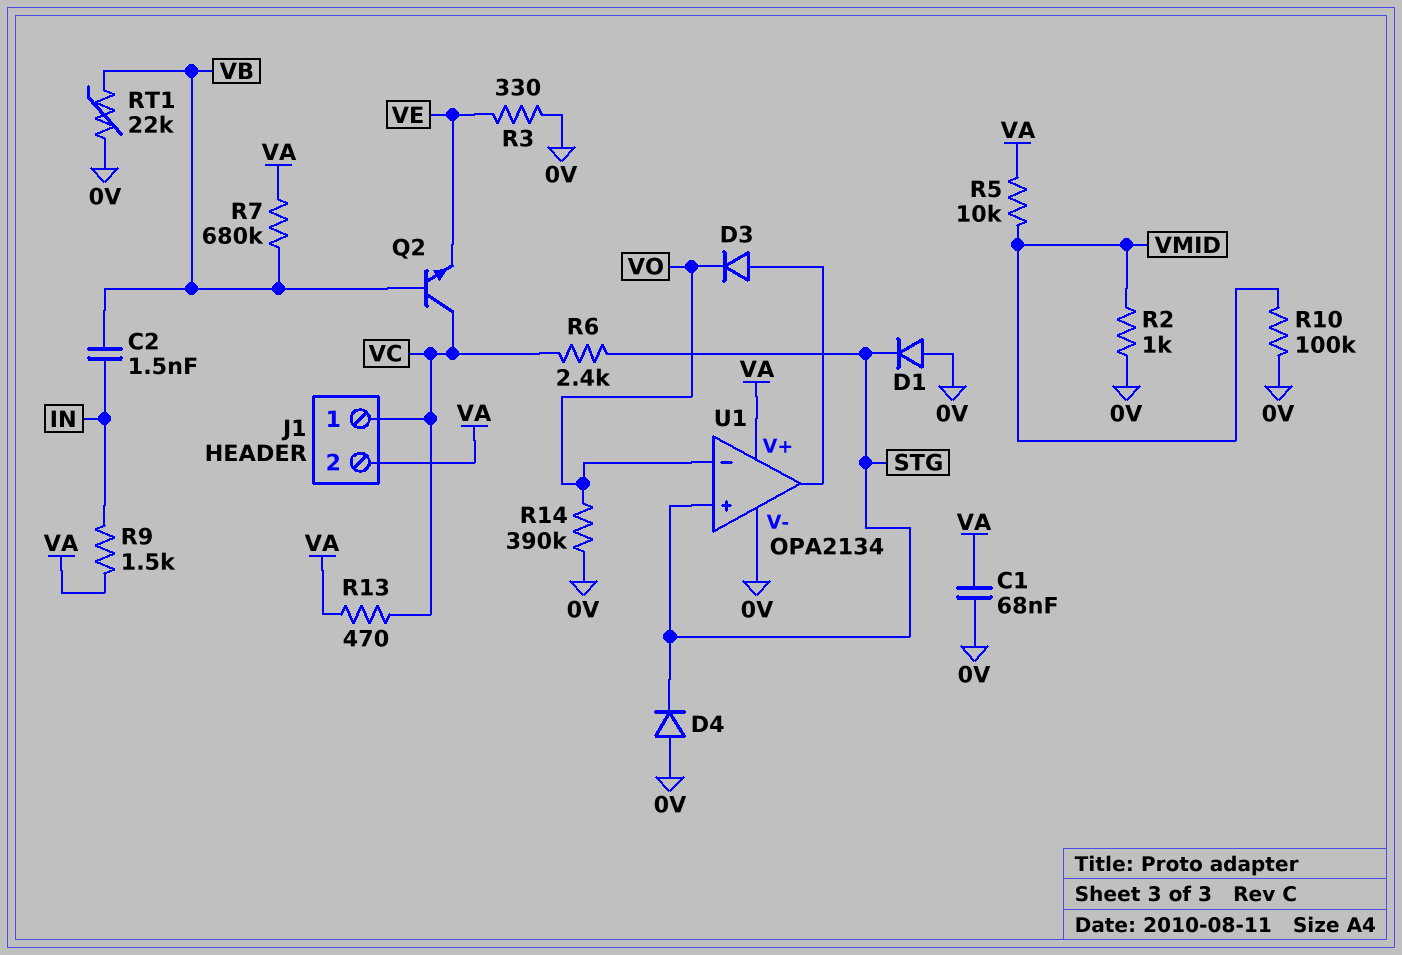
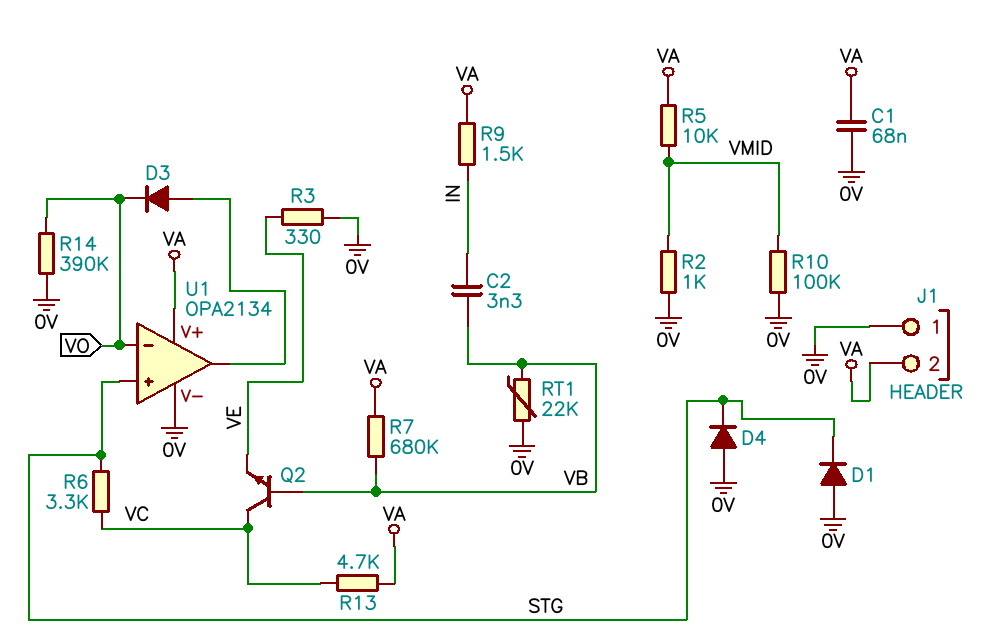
C2: 1.5nF (IN, VB) -> 3.3nF (IN, VB)
J1 pin 1: VC -> 0V
R6: 2.4k (STG, VC) -> 3.3k (STG, VC)
R13: 470 (VA, VC) -> 4.7k (VA, VC)

